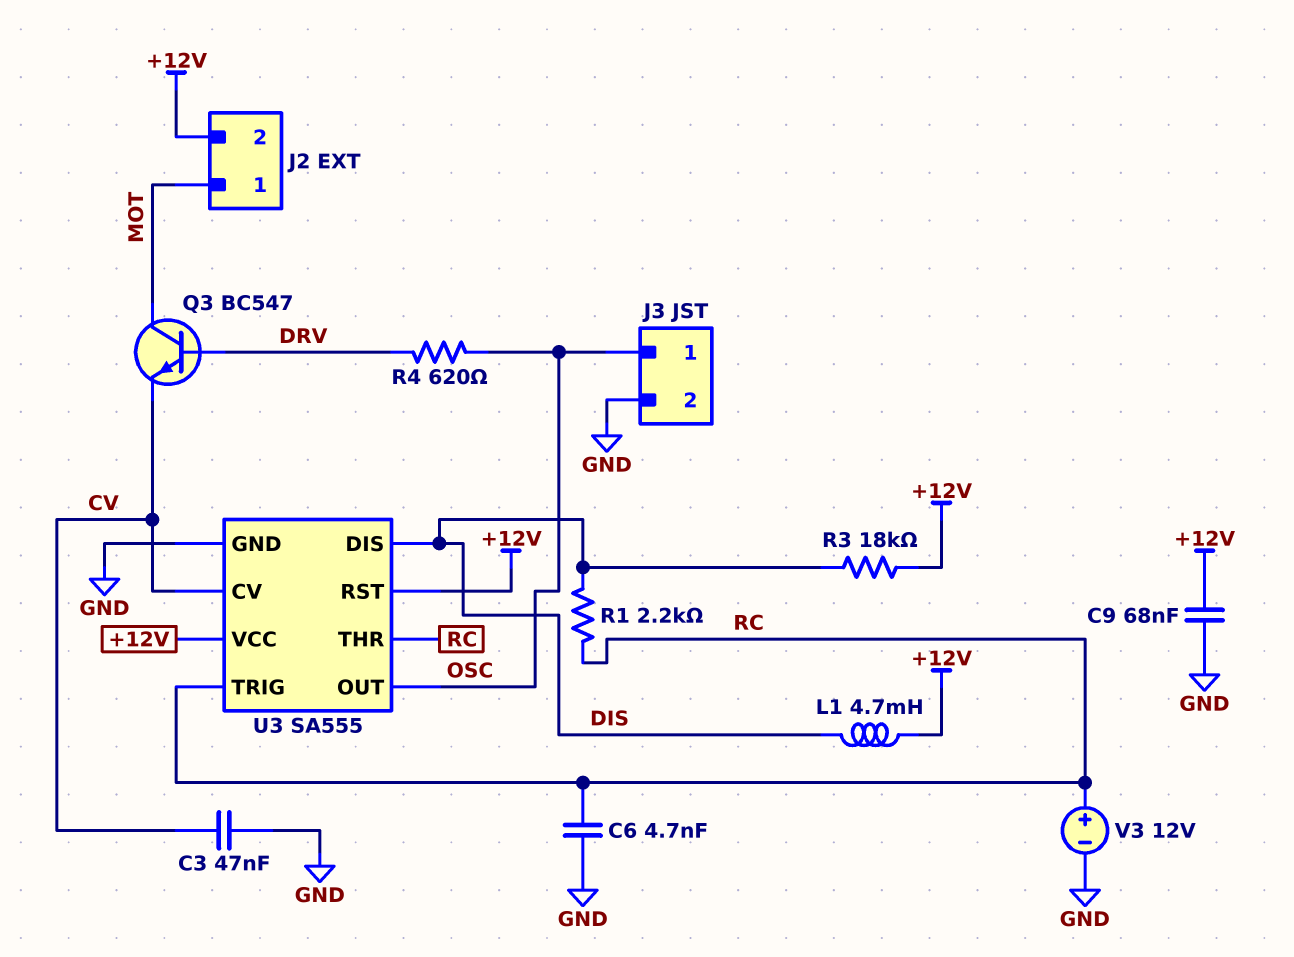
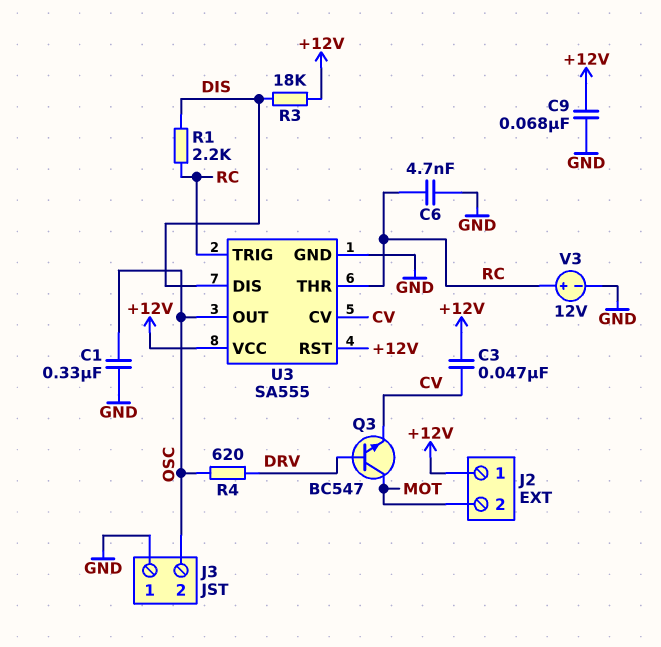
C1: none -> 330nF (GND, OSC)
C3: 47nF (CV, GND) -> 47nF (+12V, CV)
J2 pin 1: MOT -> +12V
J2 pin 2: +12V -> MOT
J3 pin 1: OSC -> GND
J3 pin 2: GND -> OSC
L1: 4.7mH (+12V, DIS) -> none

